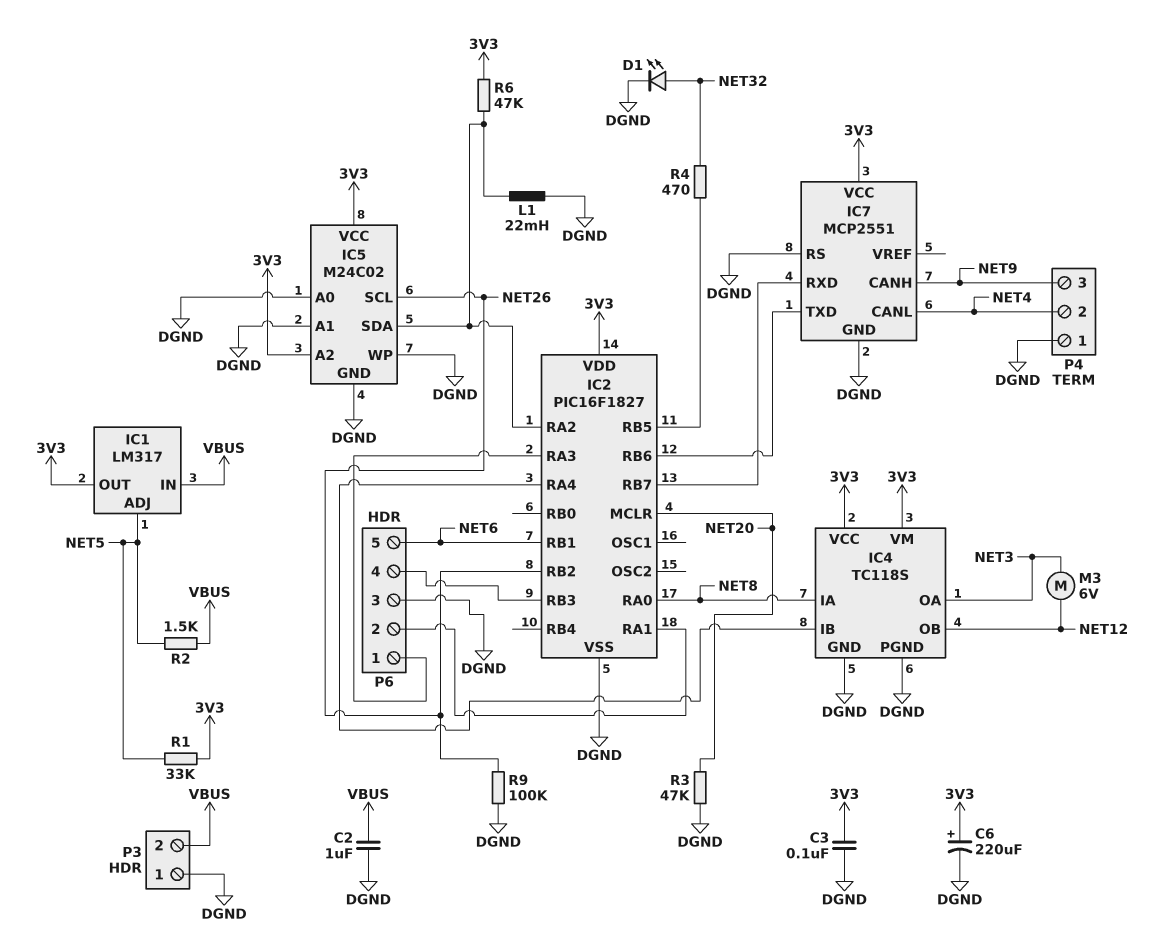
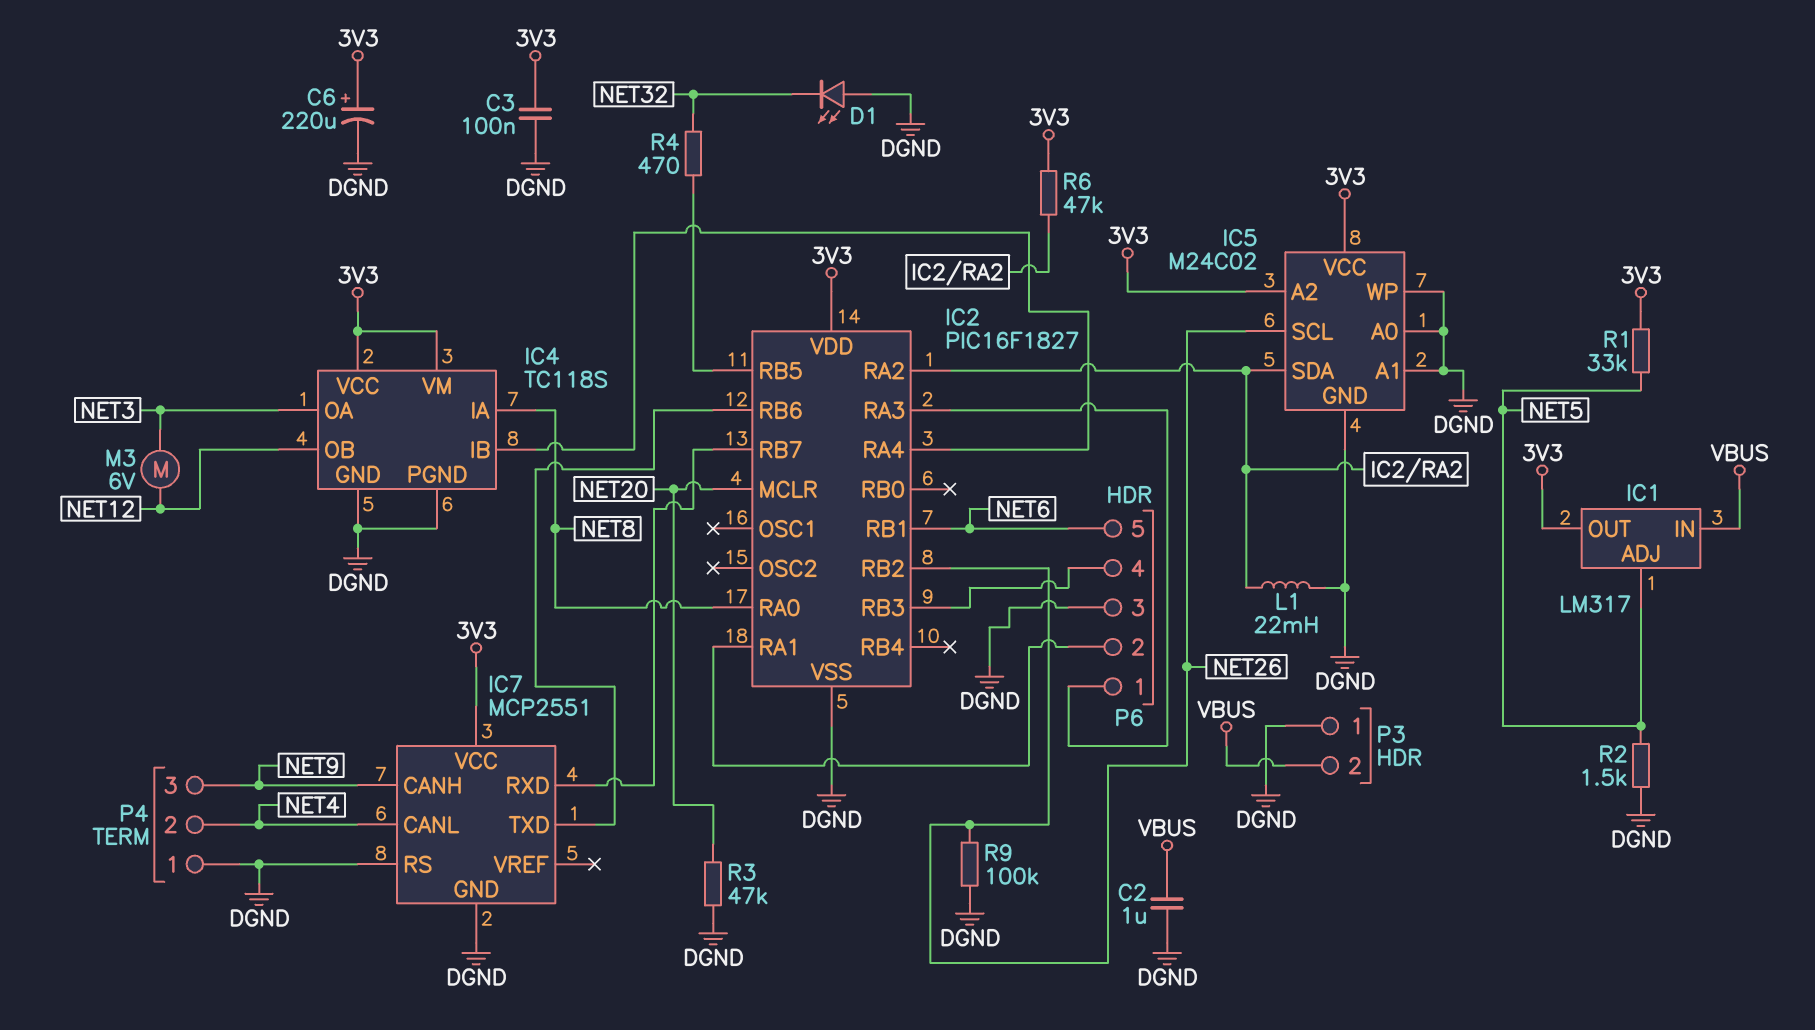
D1: LED (A NET32, K DGND) -> LED (A DGND, K NET32)
R2: 1.5k (NET5, VBUS) -> 1.5k (DGND, NET5)

